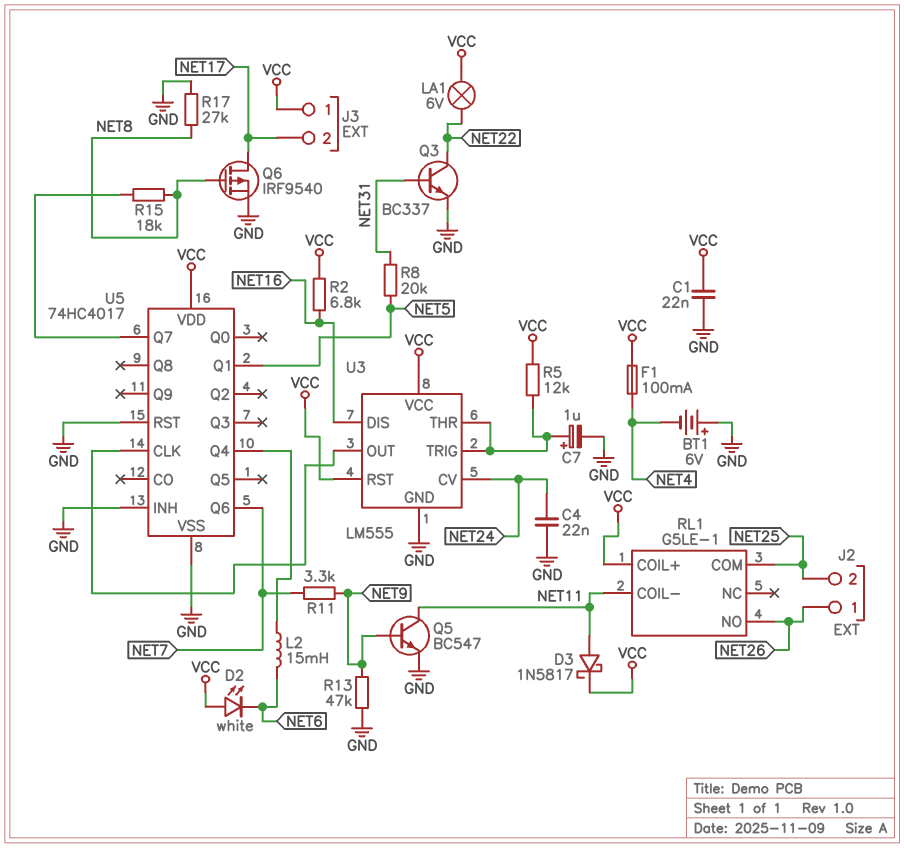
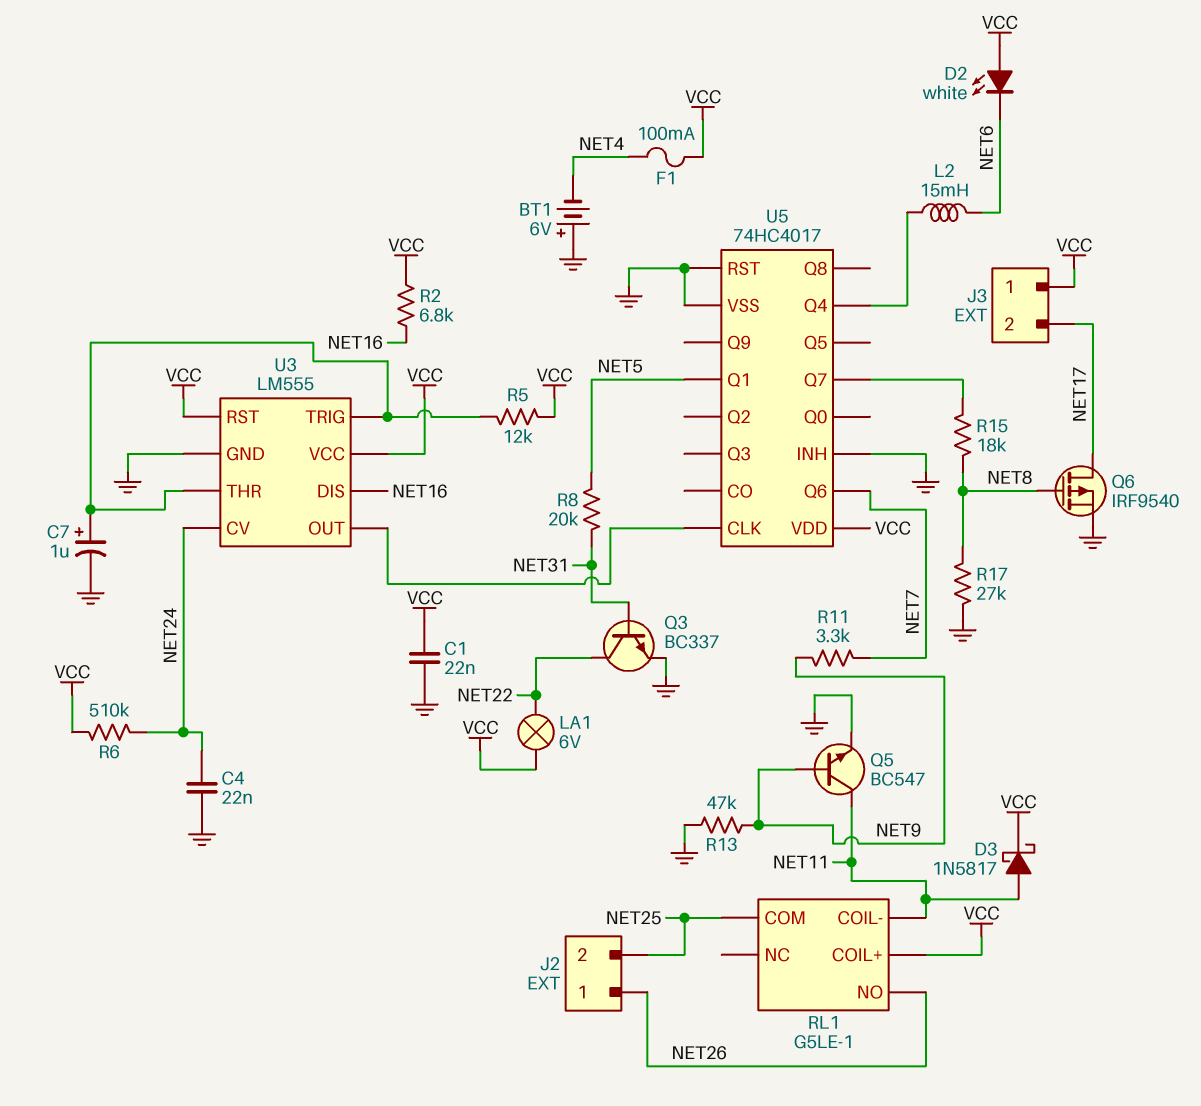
R6: none -> 510k (NET24, VCC)

